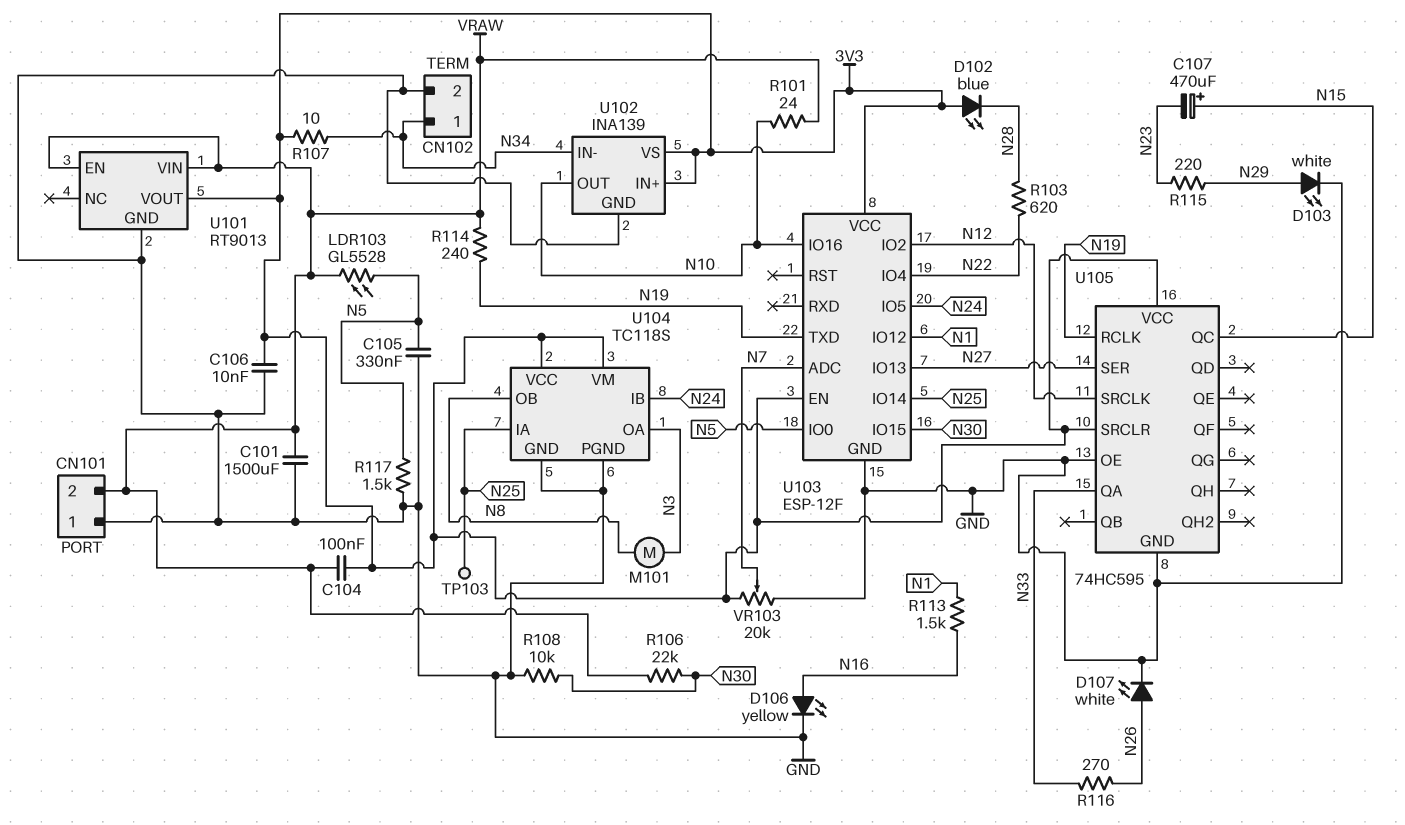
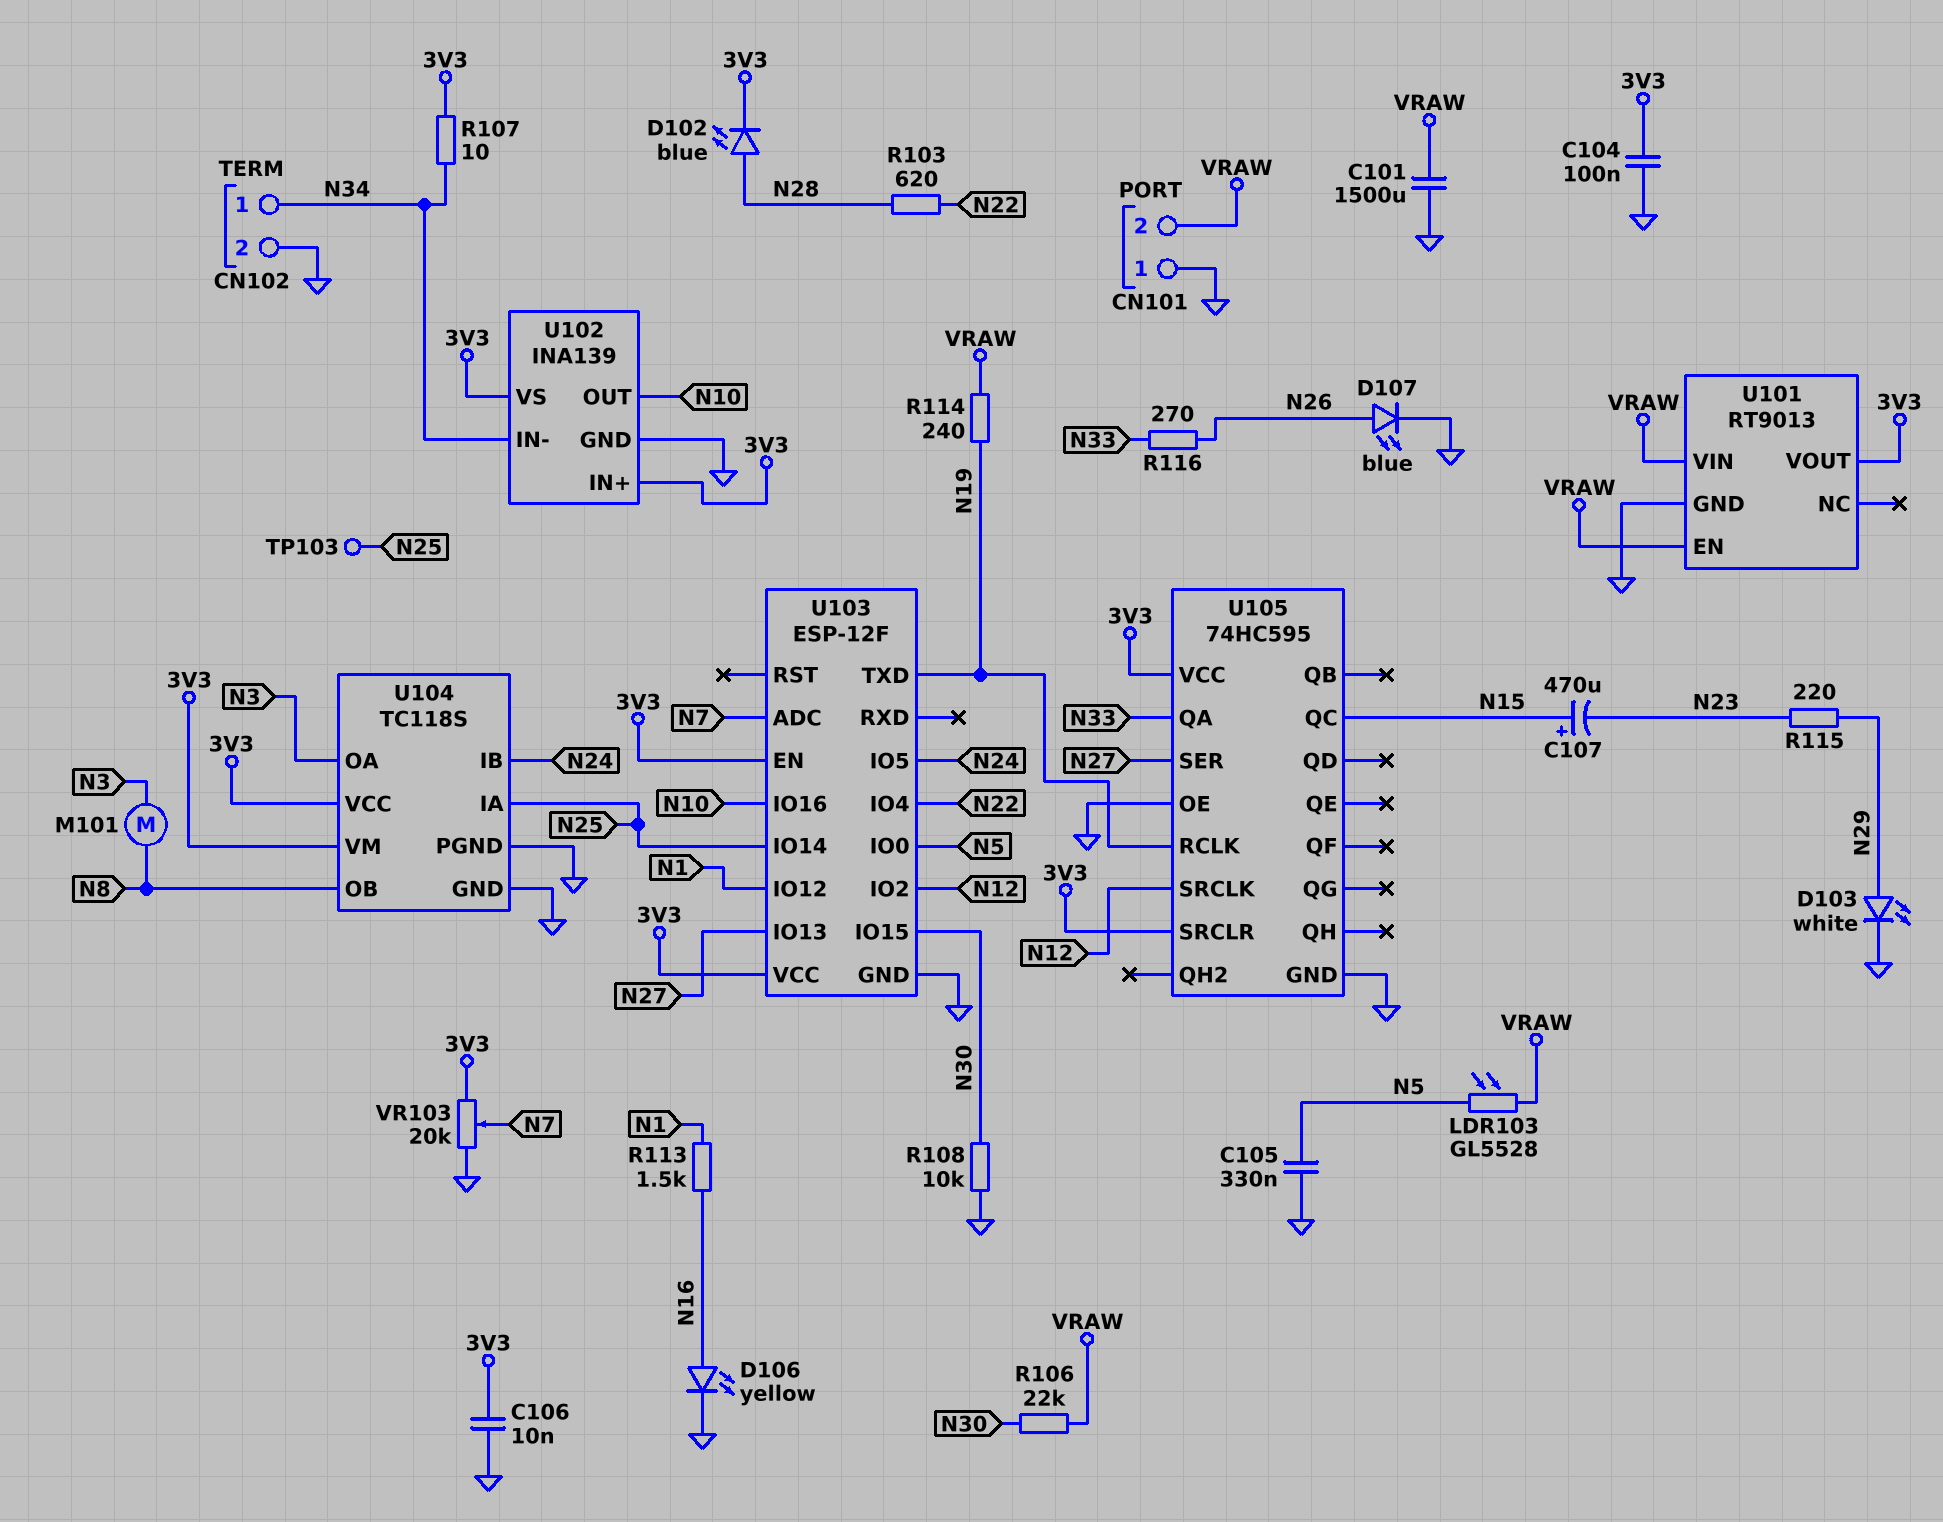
C104: 100nF (3V3, VRAW) -> 100nF (3V3, GND)
D102: LED blue (A 3V3, K N28) -> LED blue (A N28, K 3V3)
D107: LED white (A N26, K GND) -> LED blue (A N26, K GND)
R101: 24 (N10, VRAW) -> none
R117: 1.5k (GND, N5) -> none

